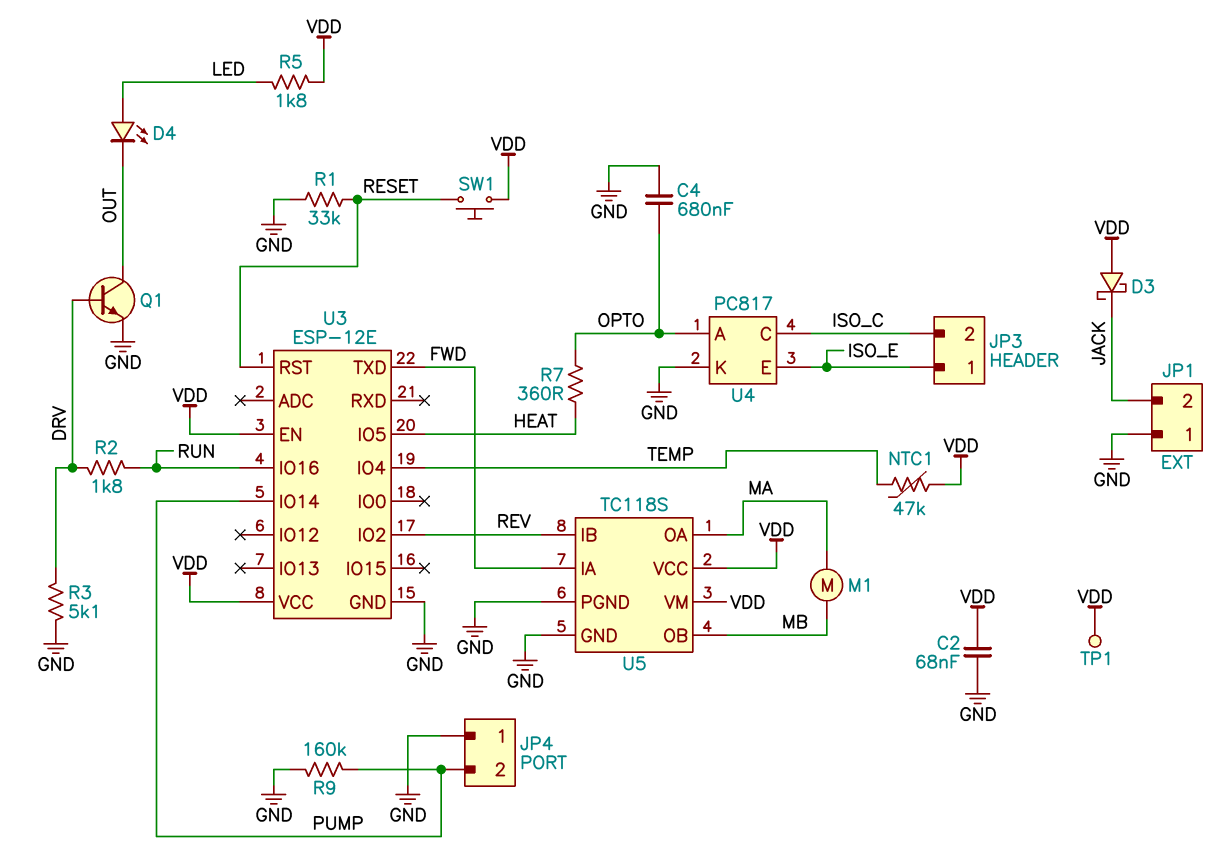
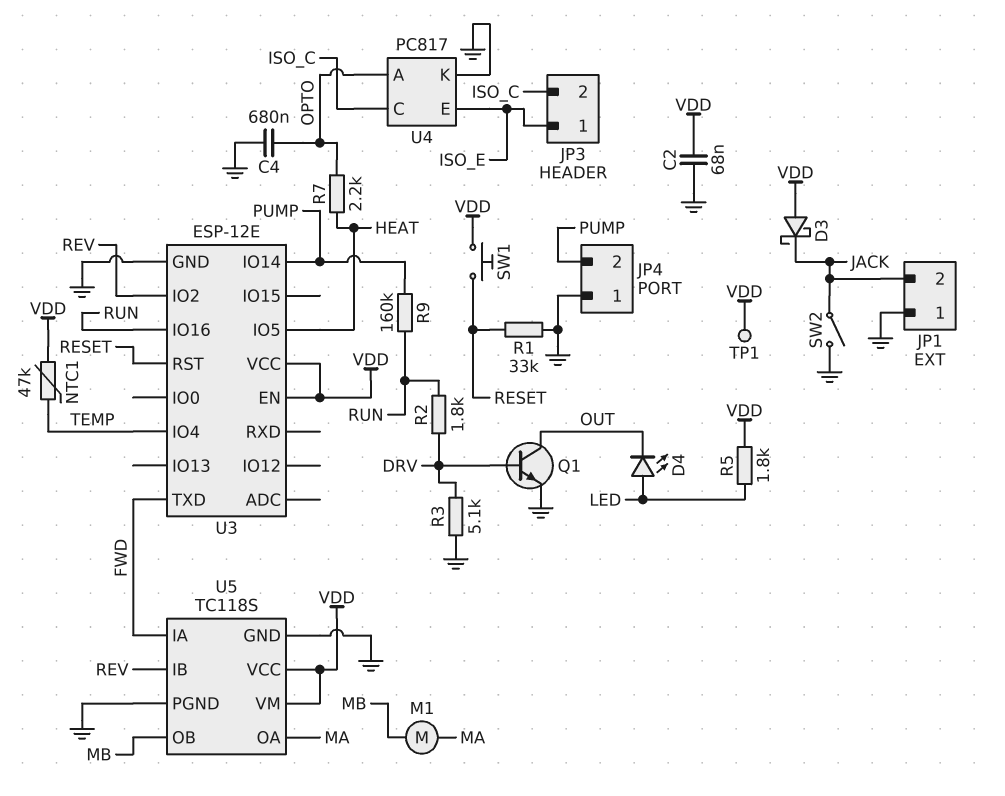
R7: 360 (HEAT, OPTO) -> 2.2k (HEAT, OPTO)
R9: 160k (GND, PUMP) -> 160k (PUMP, RUN)
SW2: none -> switch (GND, JACK)

